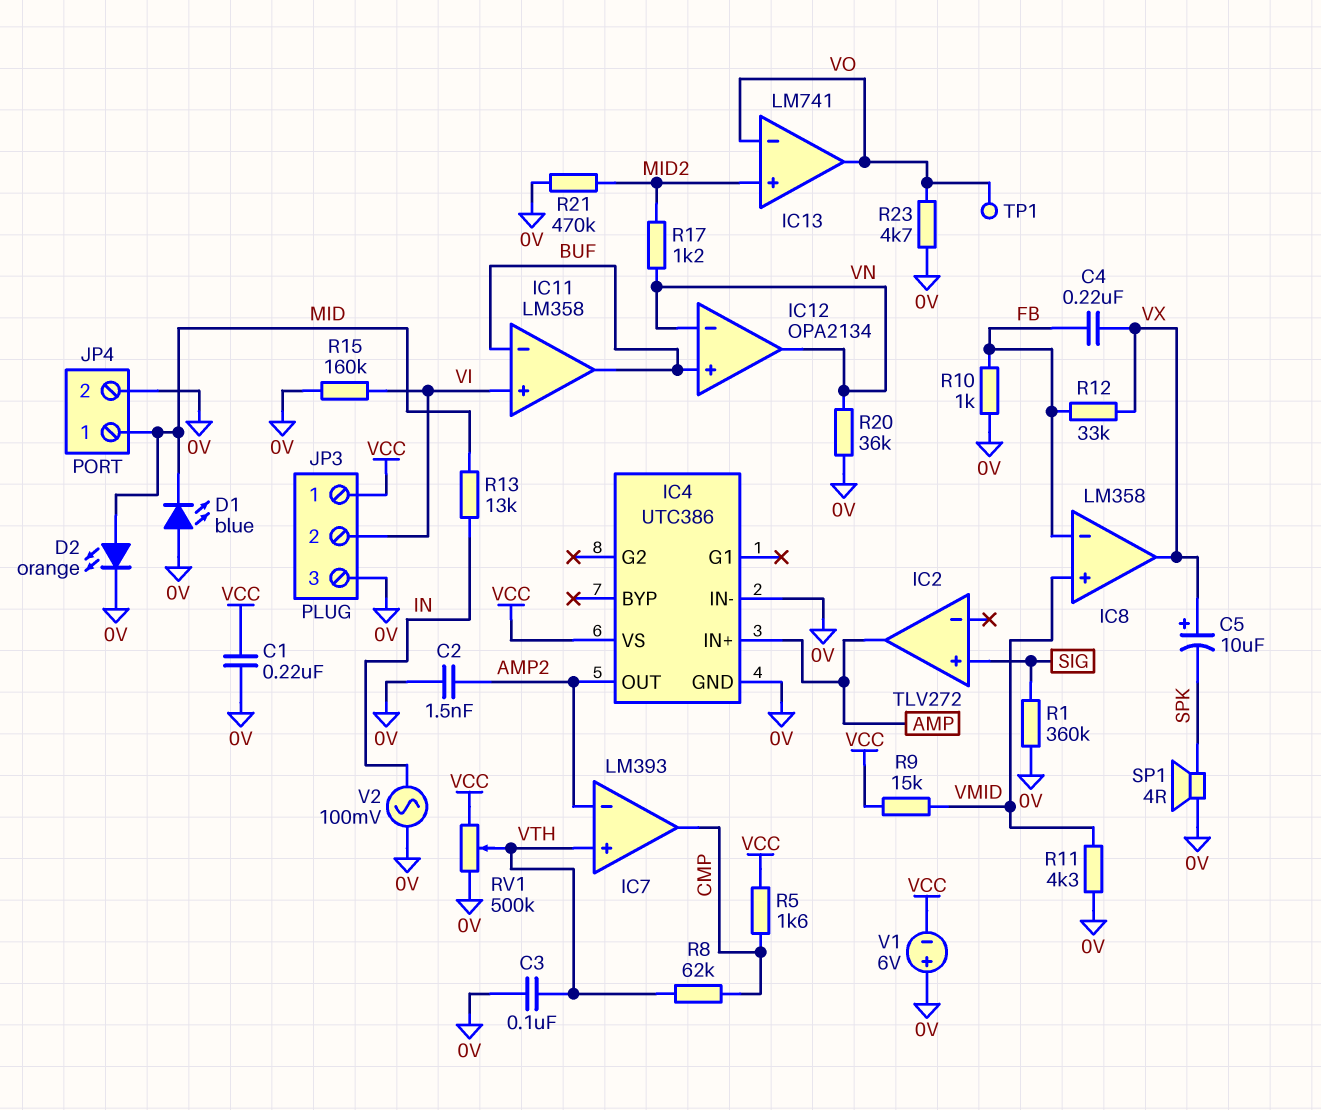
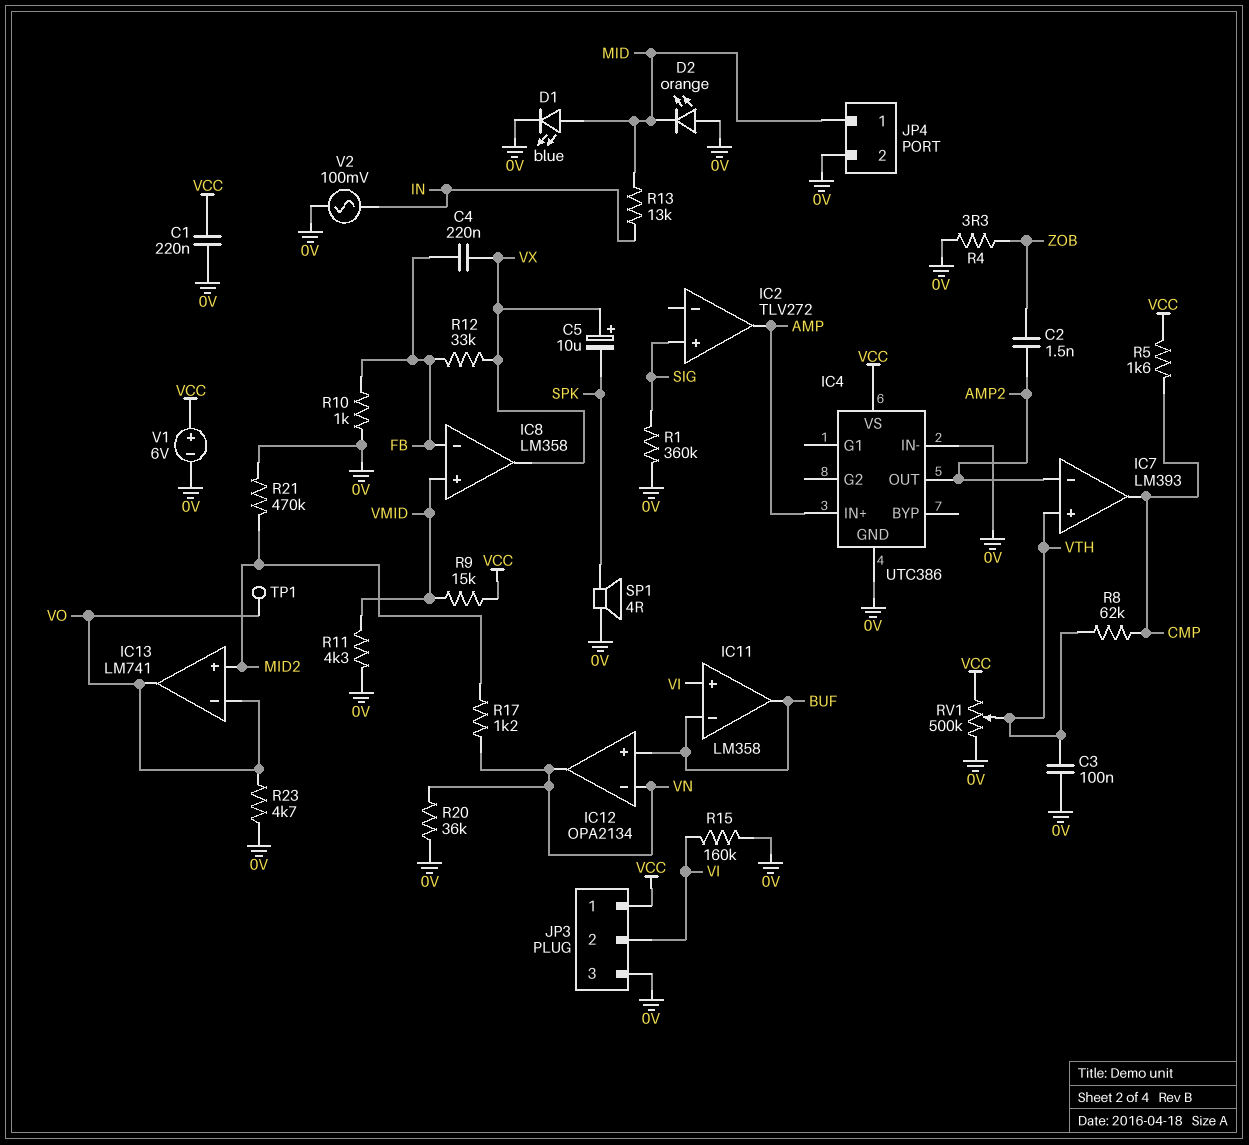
C2: 1.5nF (0V, AMP2) -> 1.5nF (AMP2, ZOB)
D1: LED blue (A 0V, K MID) -> LED blue (A MID, K 0V)
D2: LED orange (A MID, K 0V) -> LED orange (A 0V, K MID)
R4: none -> 3.3 (0V, ZOB)
V1: 6V (plus 0V, minus VCC) -> 6V (plus VCC, minus 0V)

